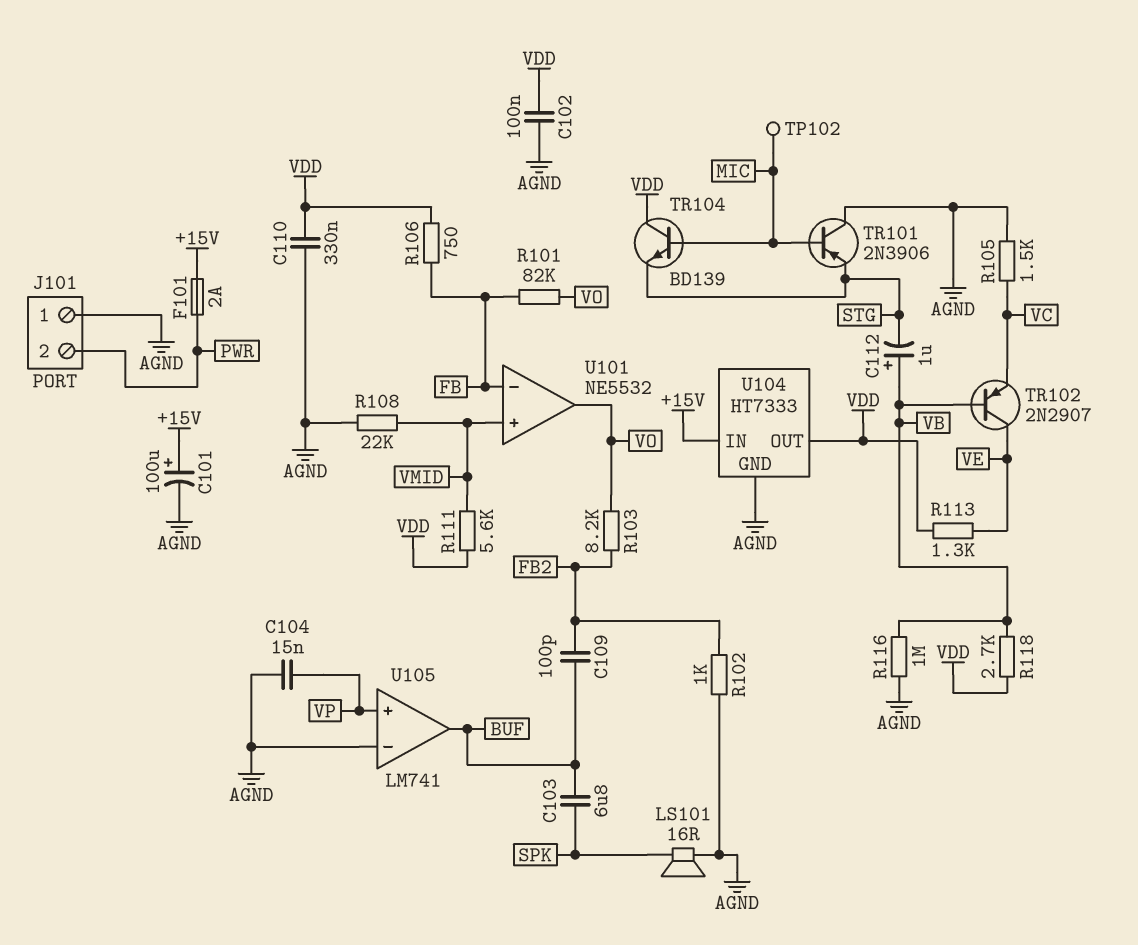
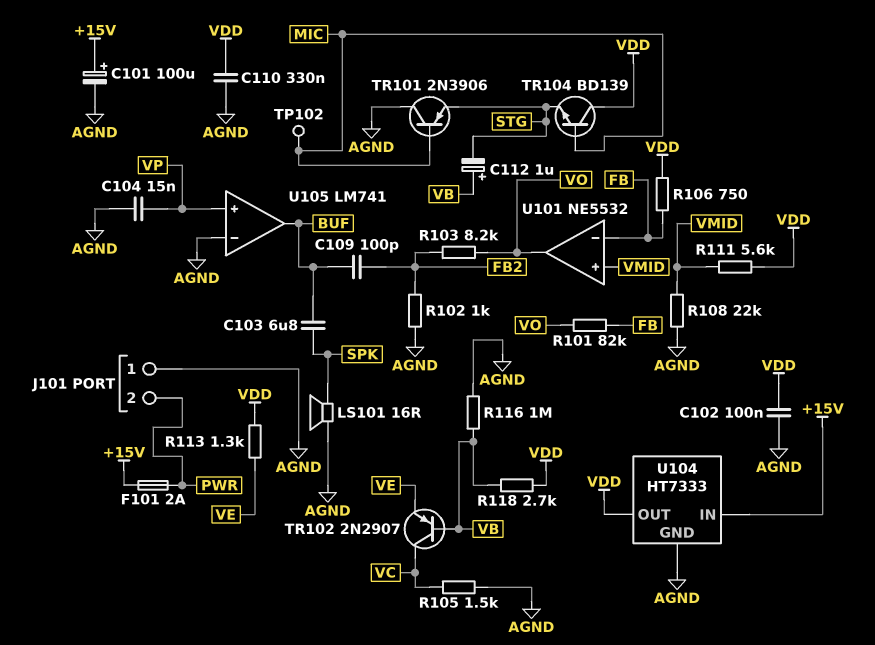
TR102: PNP 2N2907 (B VB, C VE, E VC) -> PNP 2N2907 (B VB, C VC, E VE)

